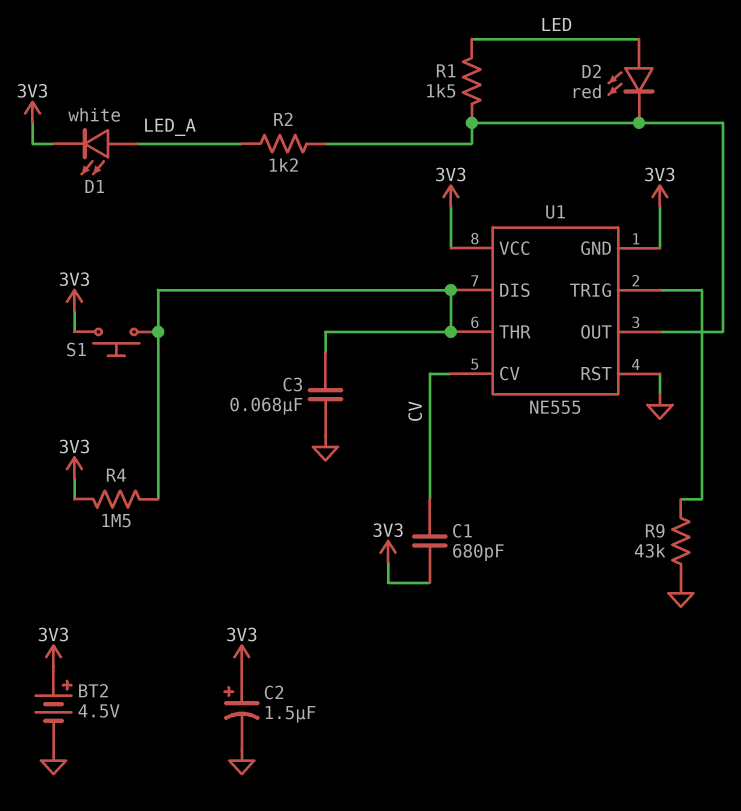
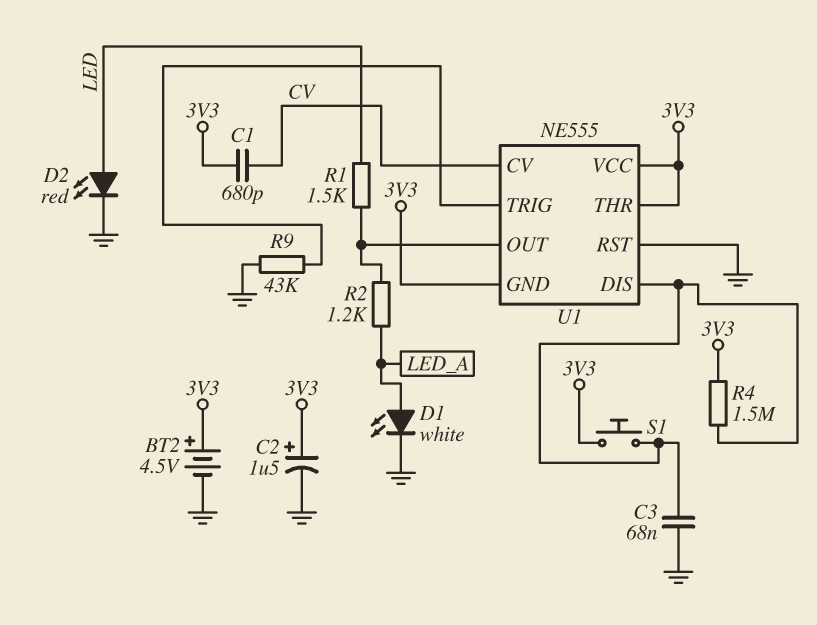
D1: LED white (A LED_A, K 3V3) -> LED white (A LED_A, K GND)
D2: LED red (A LED, K U1/OUT) -> LED red (A LED, K GND)
U1 pin THR: U1/DIS -> 3V3

